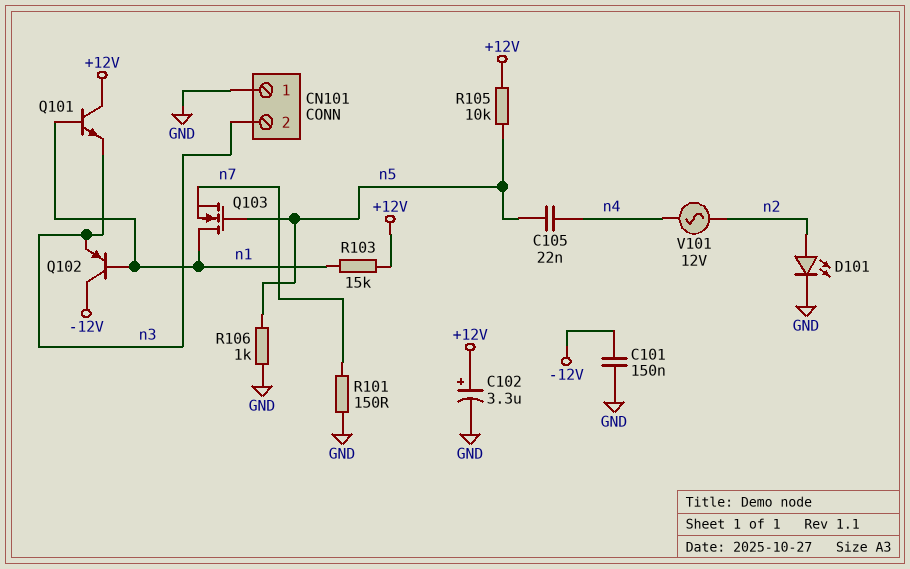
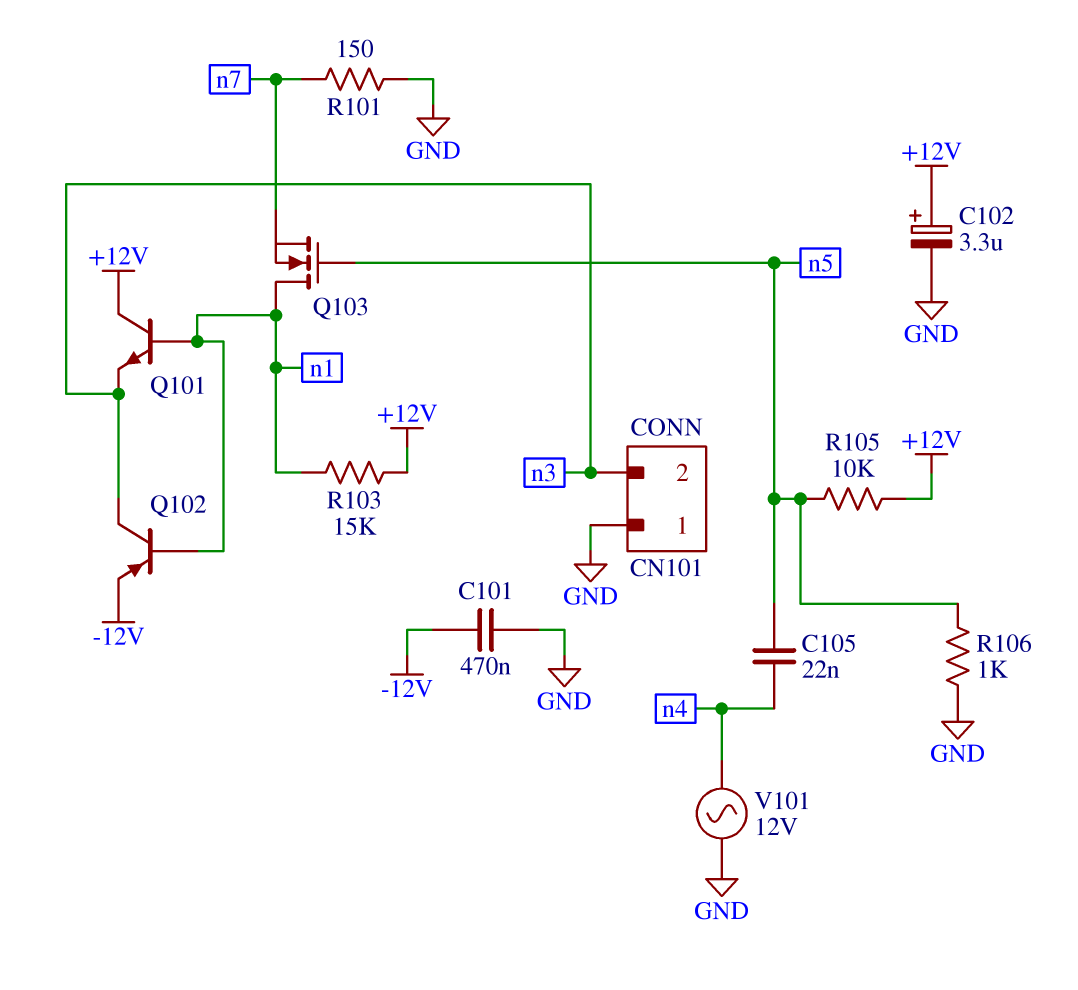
C101: 150nF (-12V, GND) -> 470nF (-12V, GND)
D101: LED (A n2, K GND) -> none
Q102: PNP (B n1, C -12V, E n3) -> PNP (B n1, C n3, E -12V)
V101: AC 12V (n2, n4) -> AC 12V (GND, n4)

